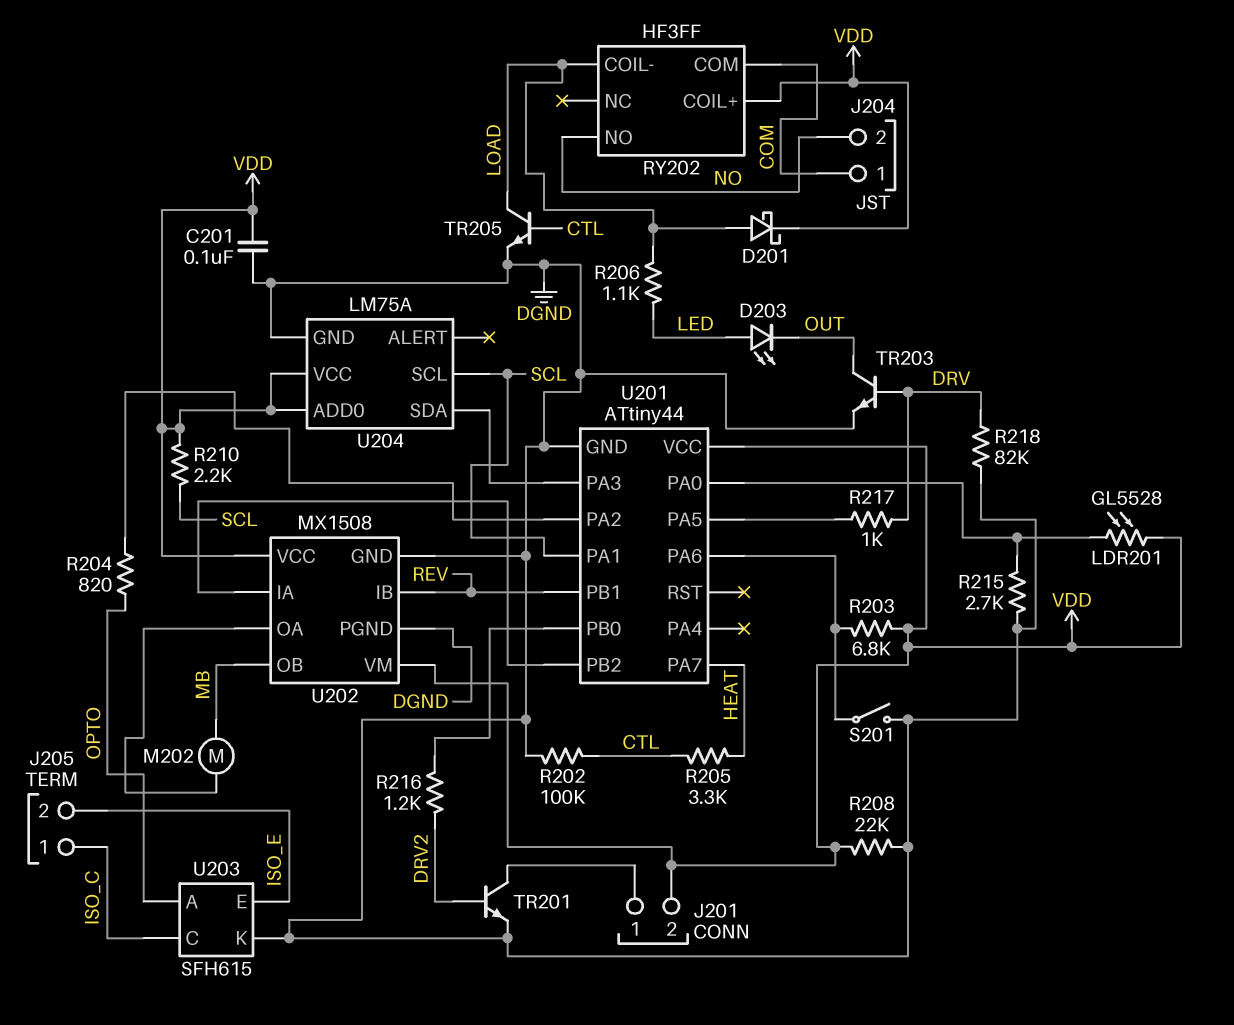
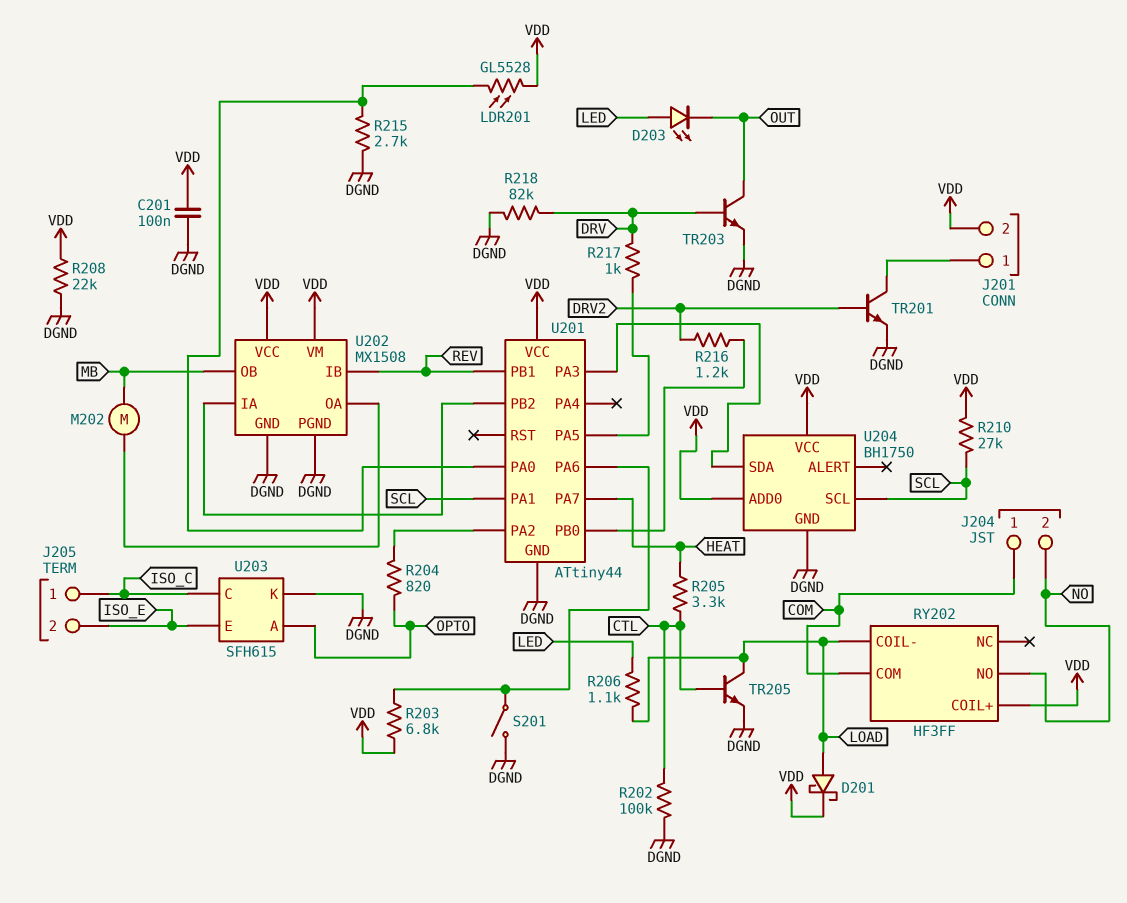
R210: 2.2k (SCL, VDD) -> 27k (SCL, VDD)
U204: LM75A -> BH1750

